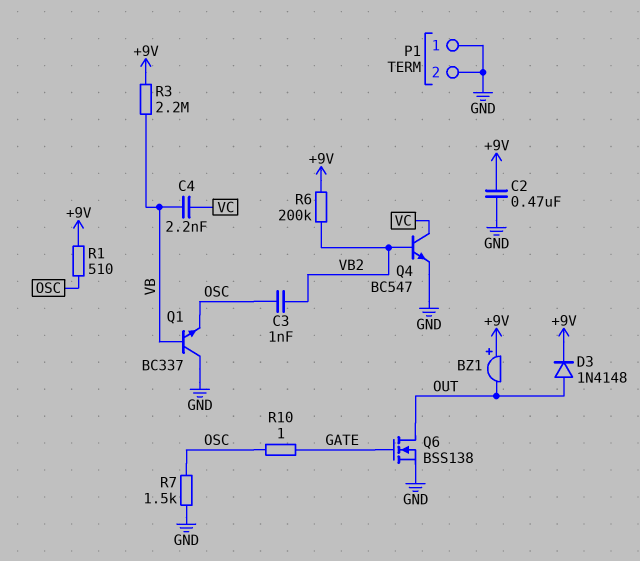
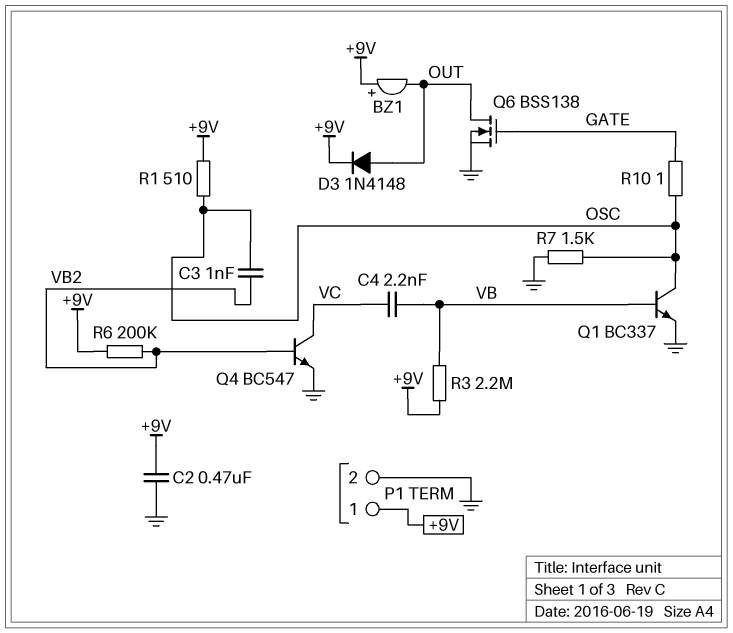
P1 pin 1: GND -> +9V
Q1: NPN BC337 (B VB, C GND, E OSC) -> NPN BC337 (B VB, C OSC, E GND)

